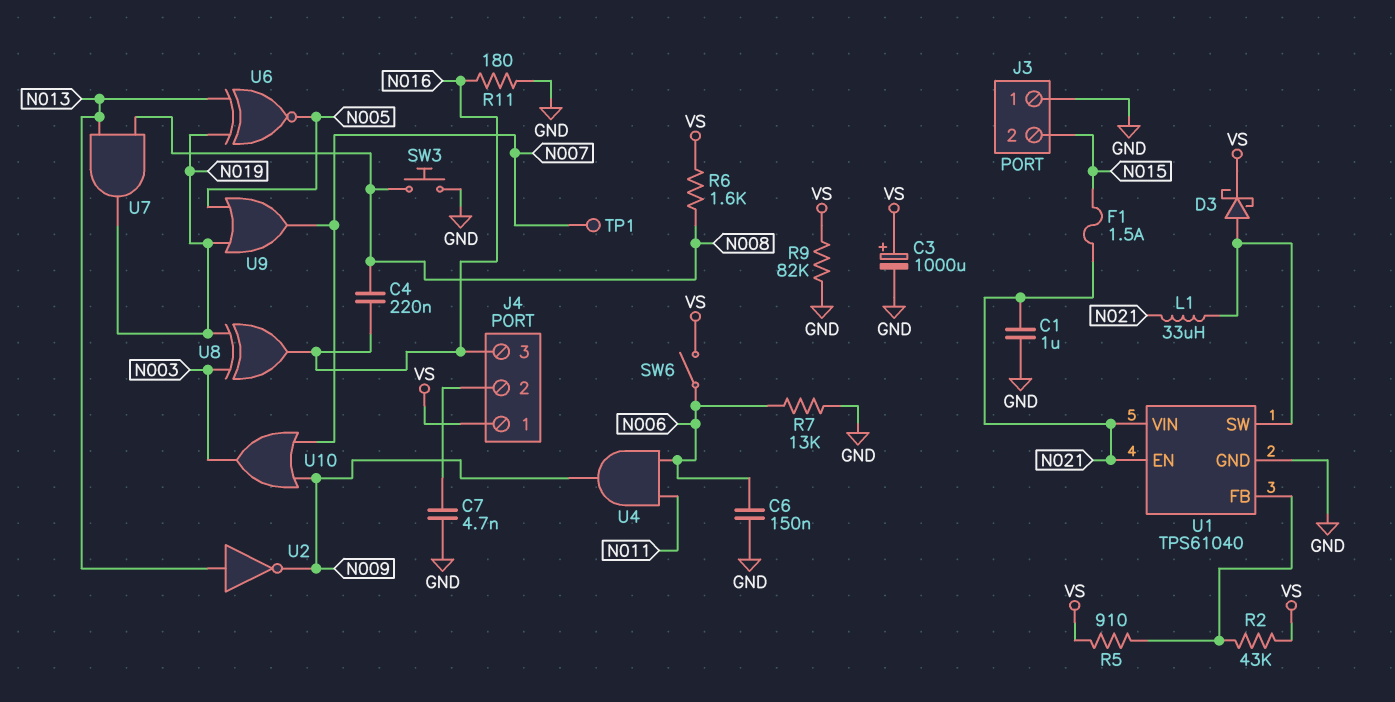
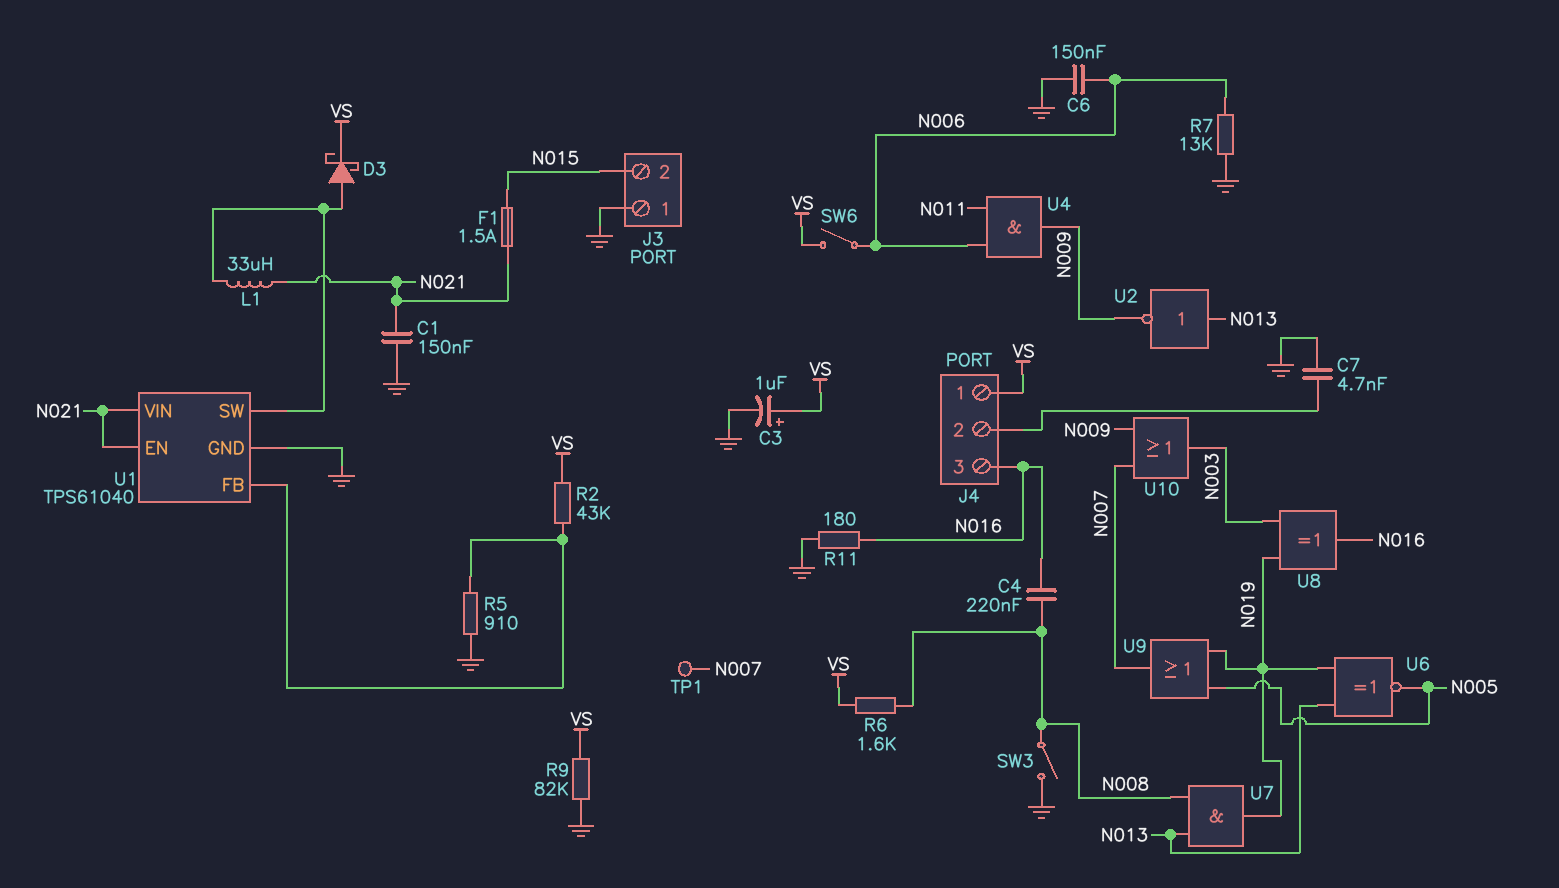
C1: 1uF (GND, N021) -> 150nF (GND, N021)
C3: 1000uF (plus VS, minus GND) -> 1uF (plus VS, minus GND)
R5: 910 (U1/FB, VS) -> 910 (GND, U1/FB)
SW3: button (GND, N008) -> switch (GND, N008)

